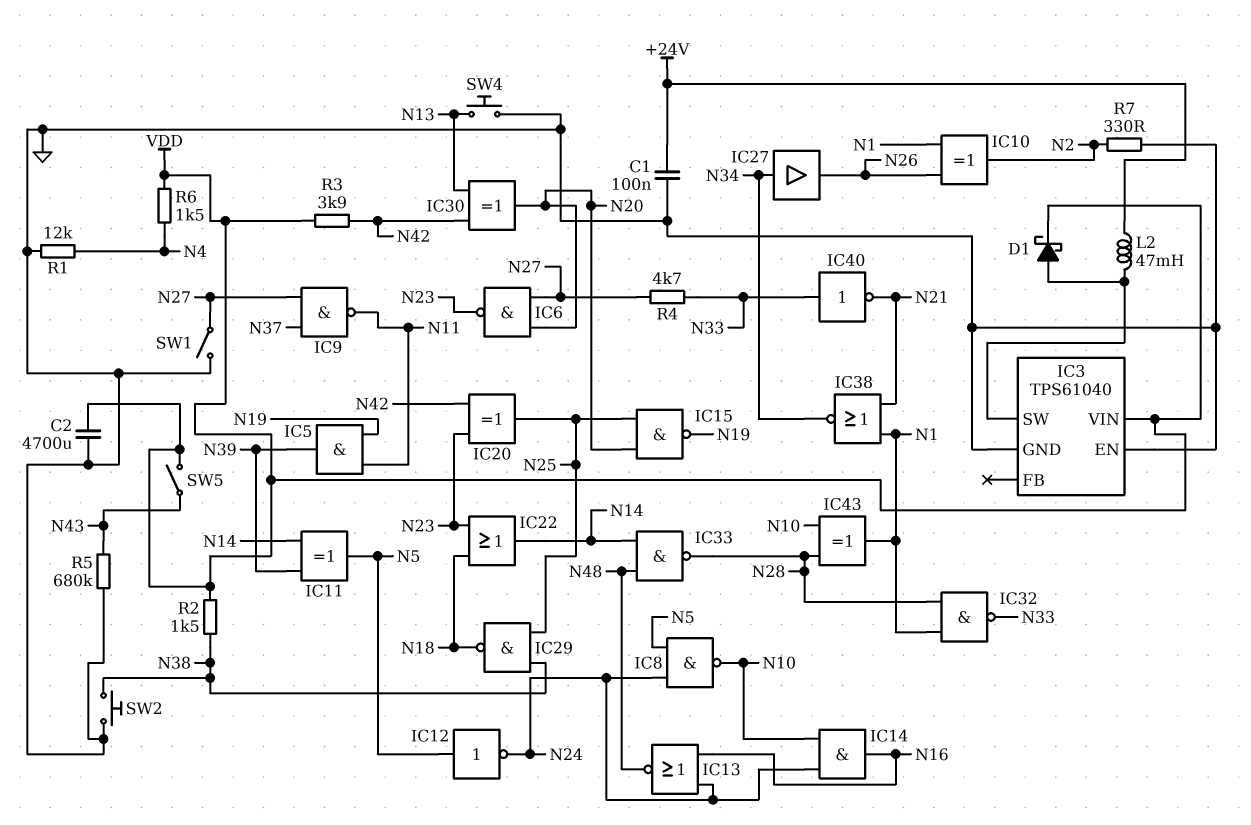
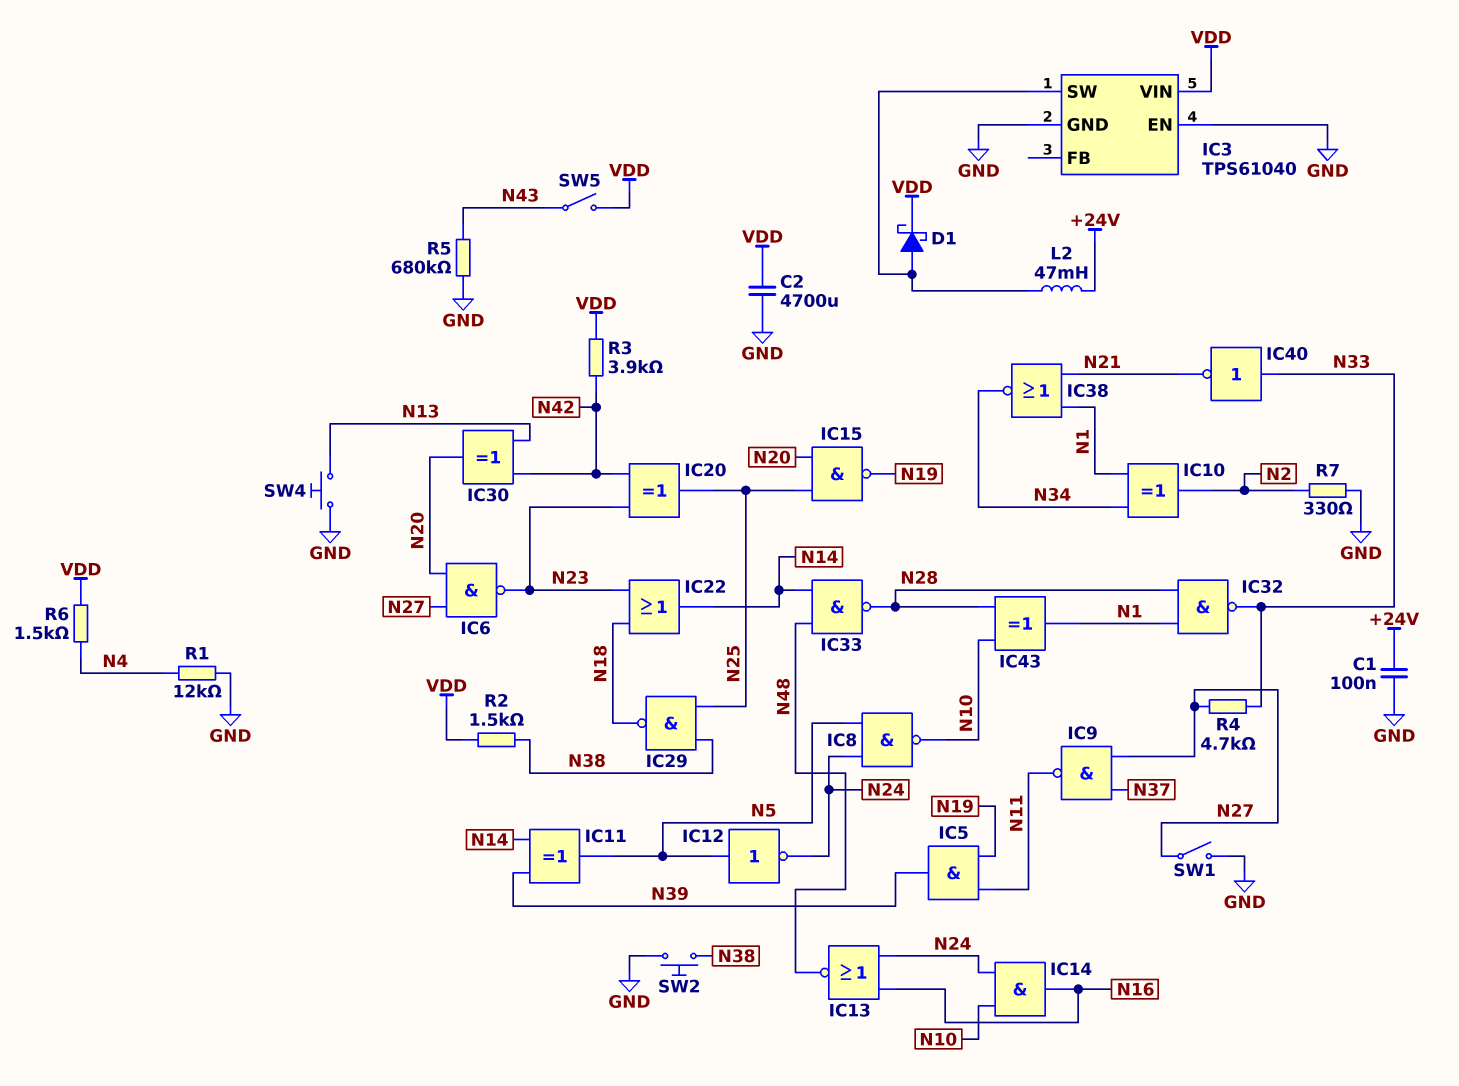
IC10: XOR (in N1, in N26, out N2) -> XOR (in N1, in N34, out N2)
IC27: buffer (in N34, out N26) -> none

